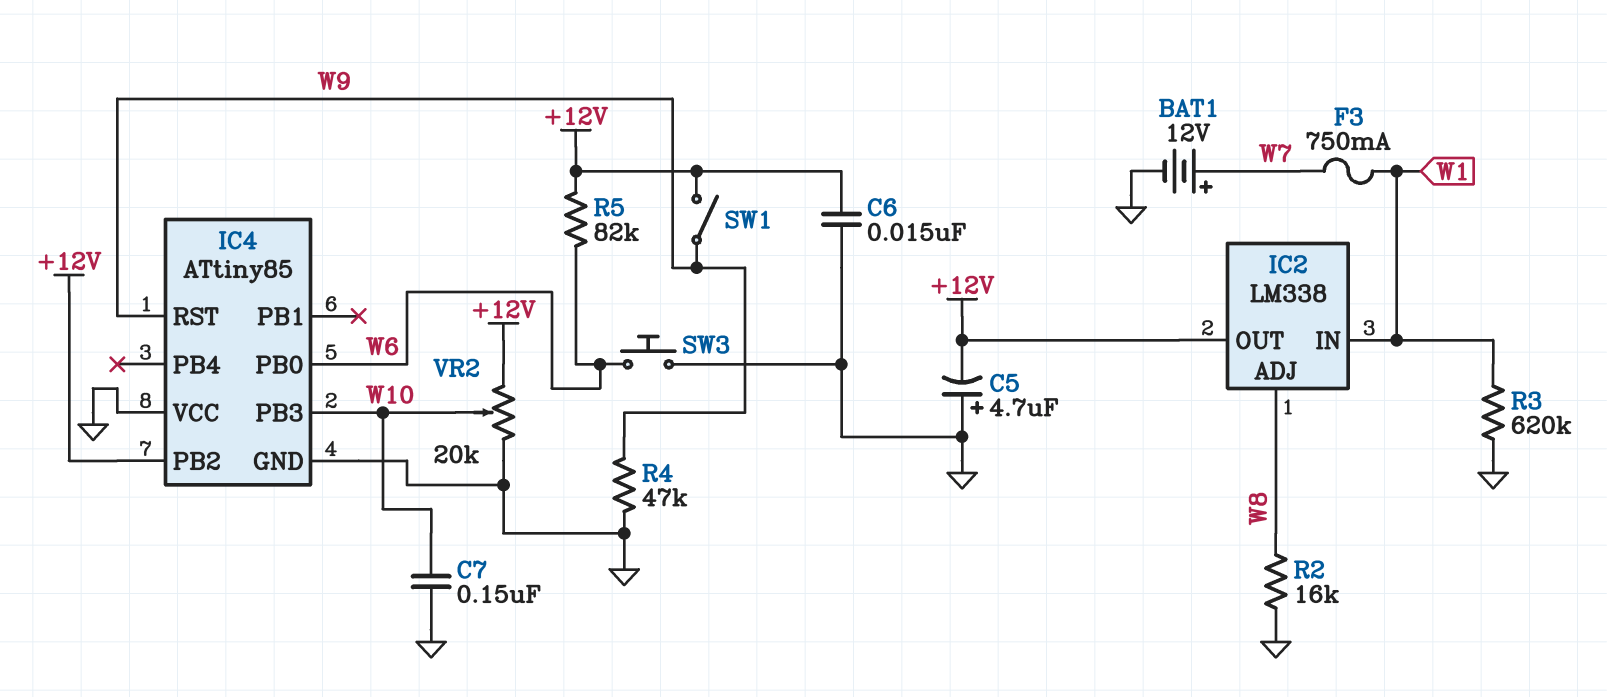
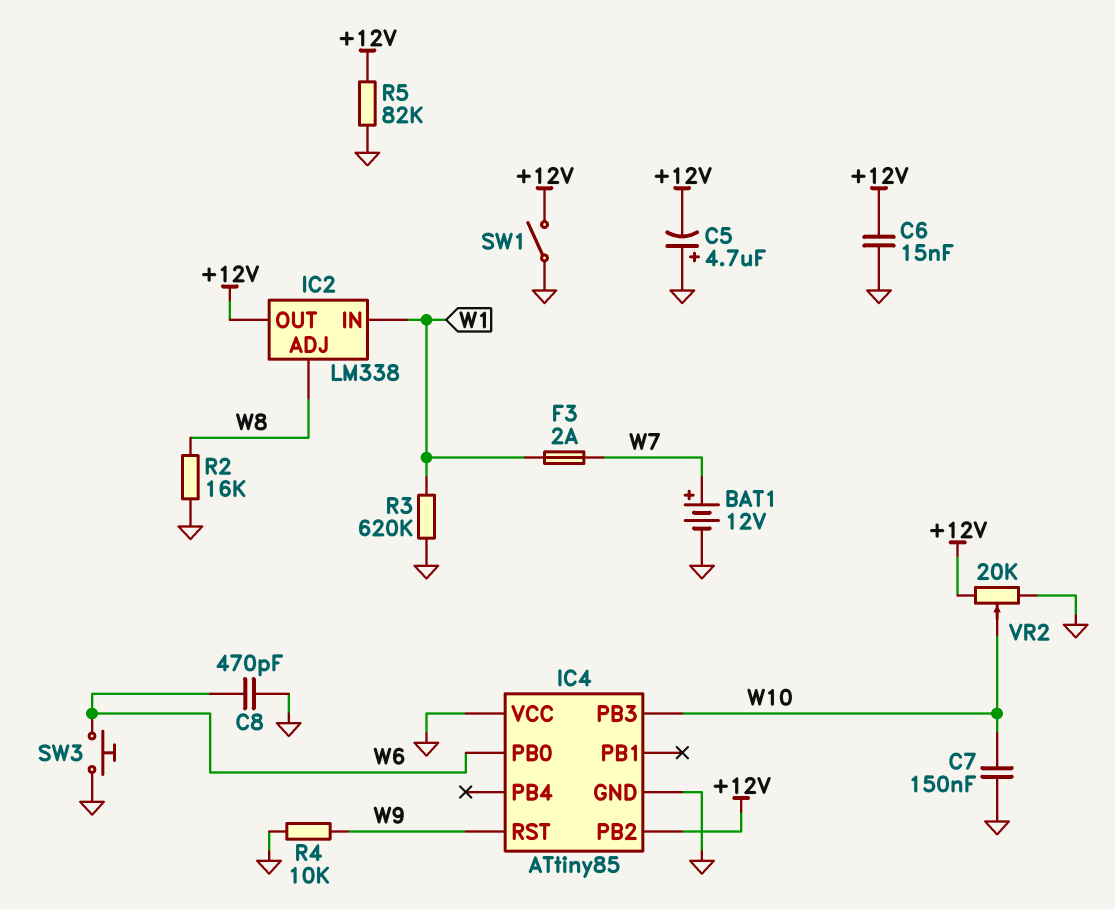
C8: none -> 470pF (GND, W6)
F3: 750mA (W1, W7) -> 2A (W1, W7)
R4: 47k (GND, W9) -> 10k (GND, W9)
R5: 82k (+12V, W6) -> 82k (+12V, GND)
SW1: switch (+12V, W9) -> switch (+12V, GND)

